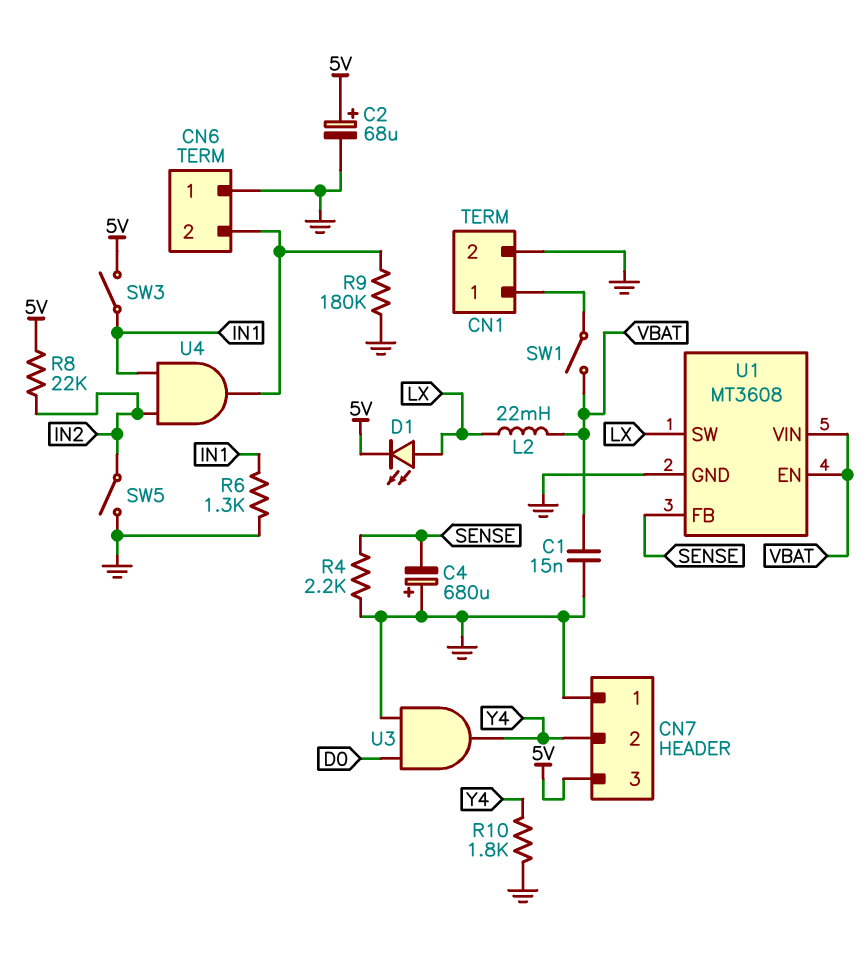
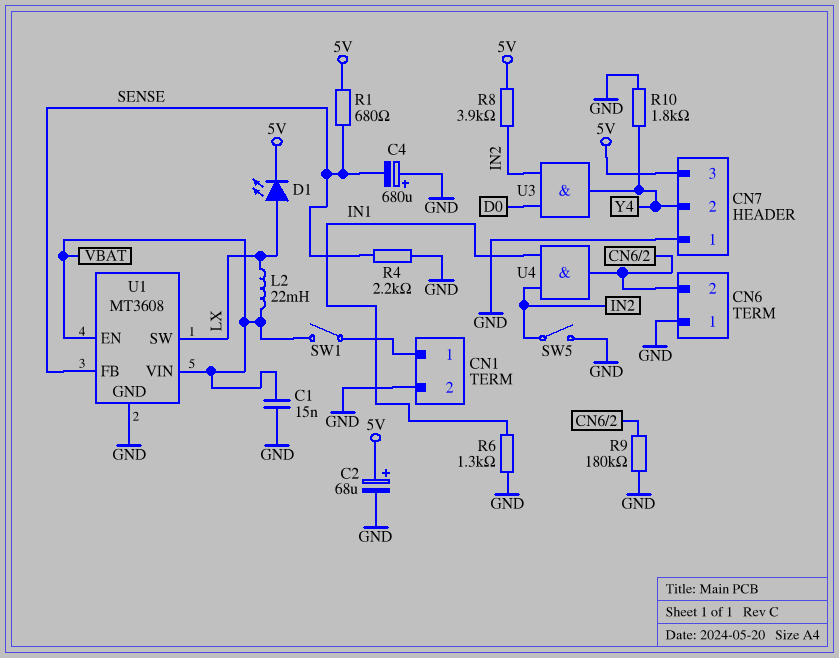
R1: none -> 680 (5V, SENSE)
R8: 22k (5V, IN2) -> 3.9k (5V, IN2)
SW3: switch (5V, IN1) -> none
U3: AND (in D0, in GND, out Y4) -> AND (in D0, in IN2, out Y4)

